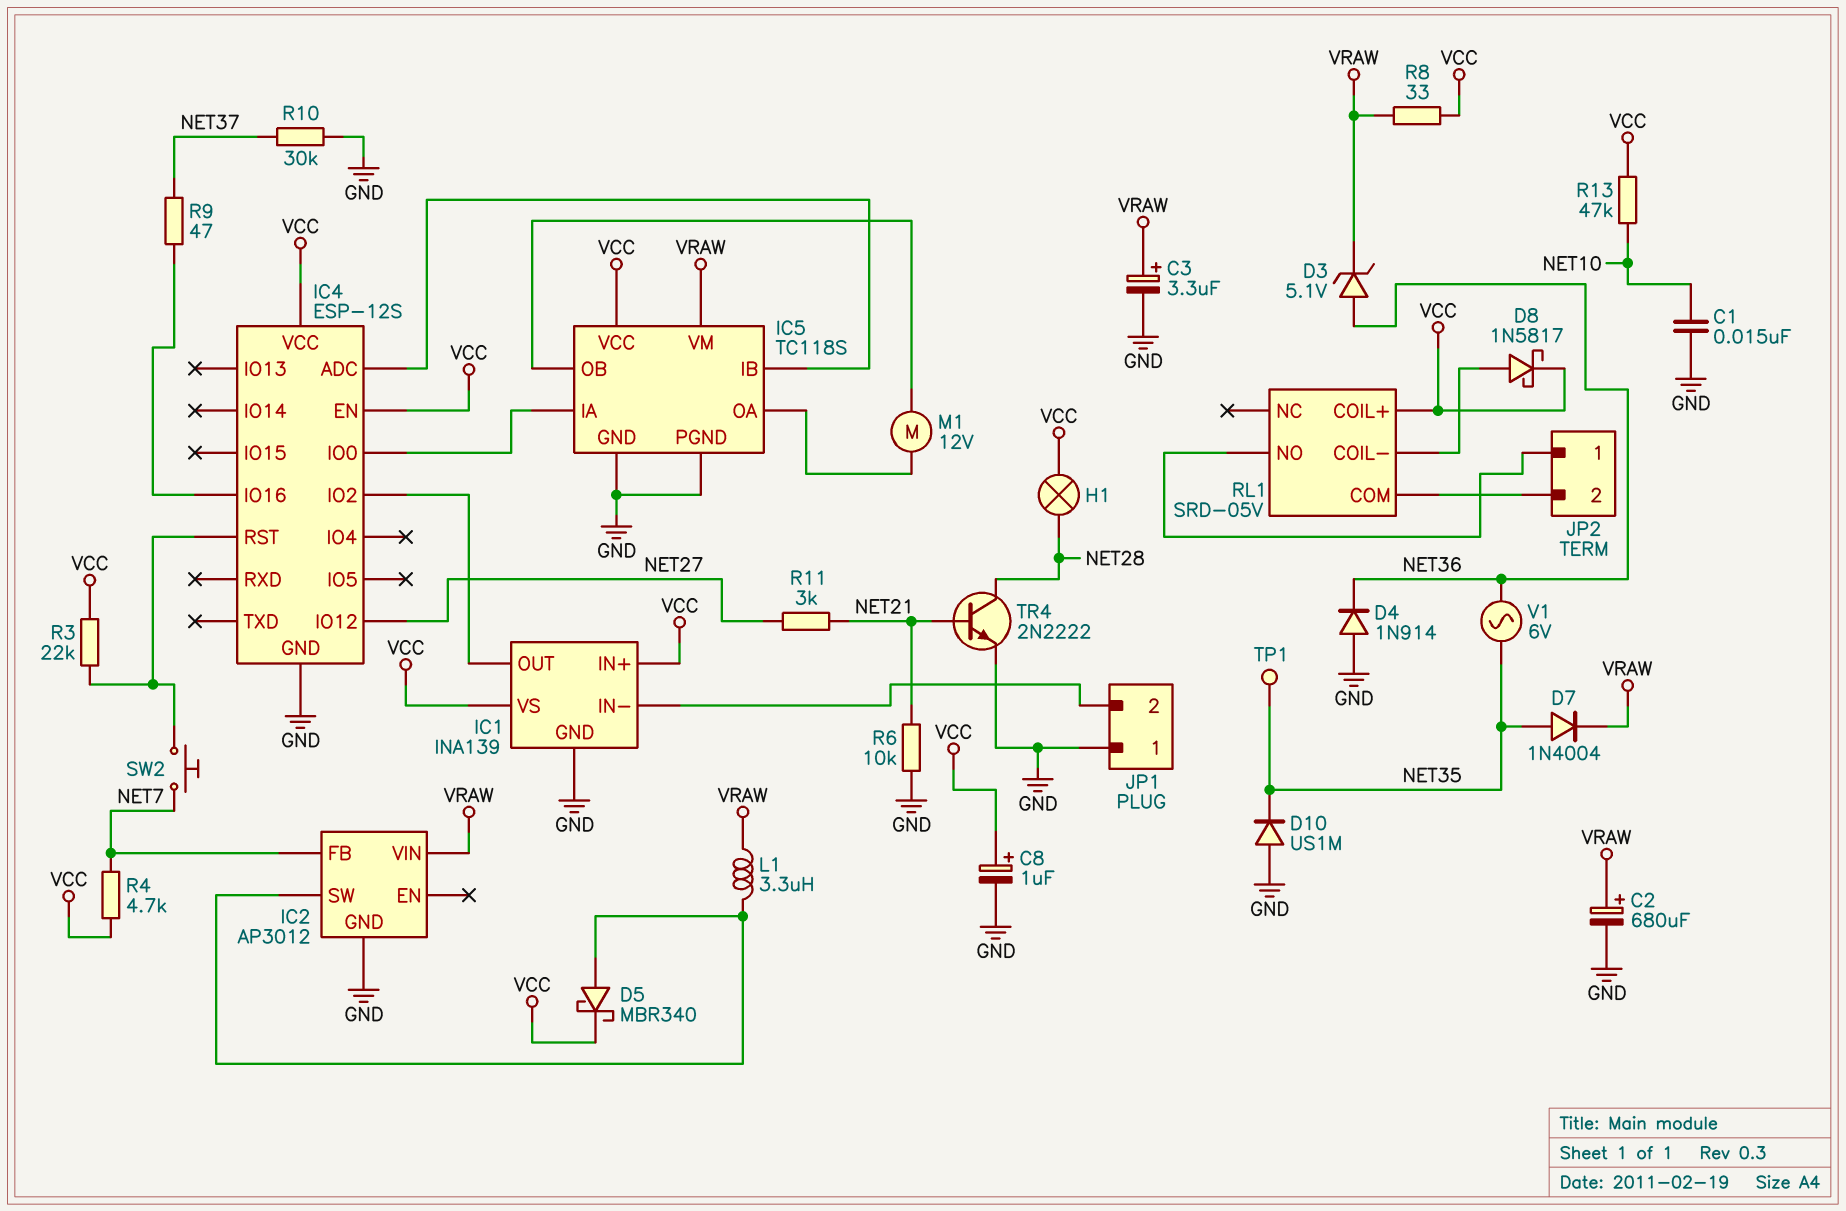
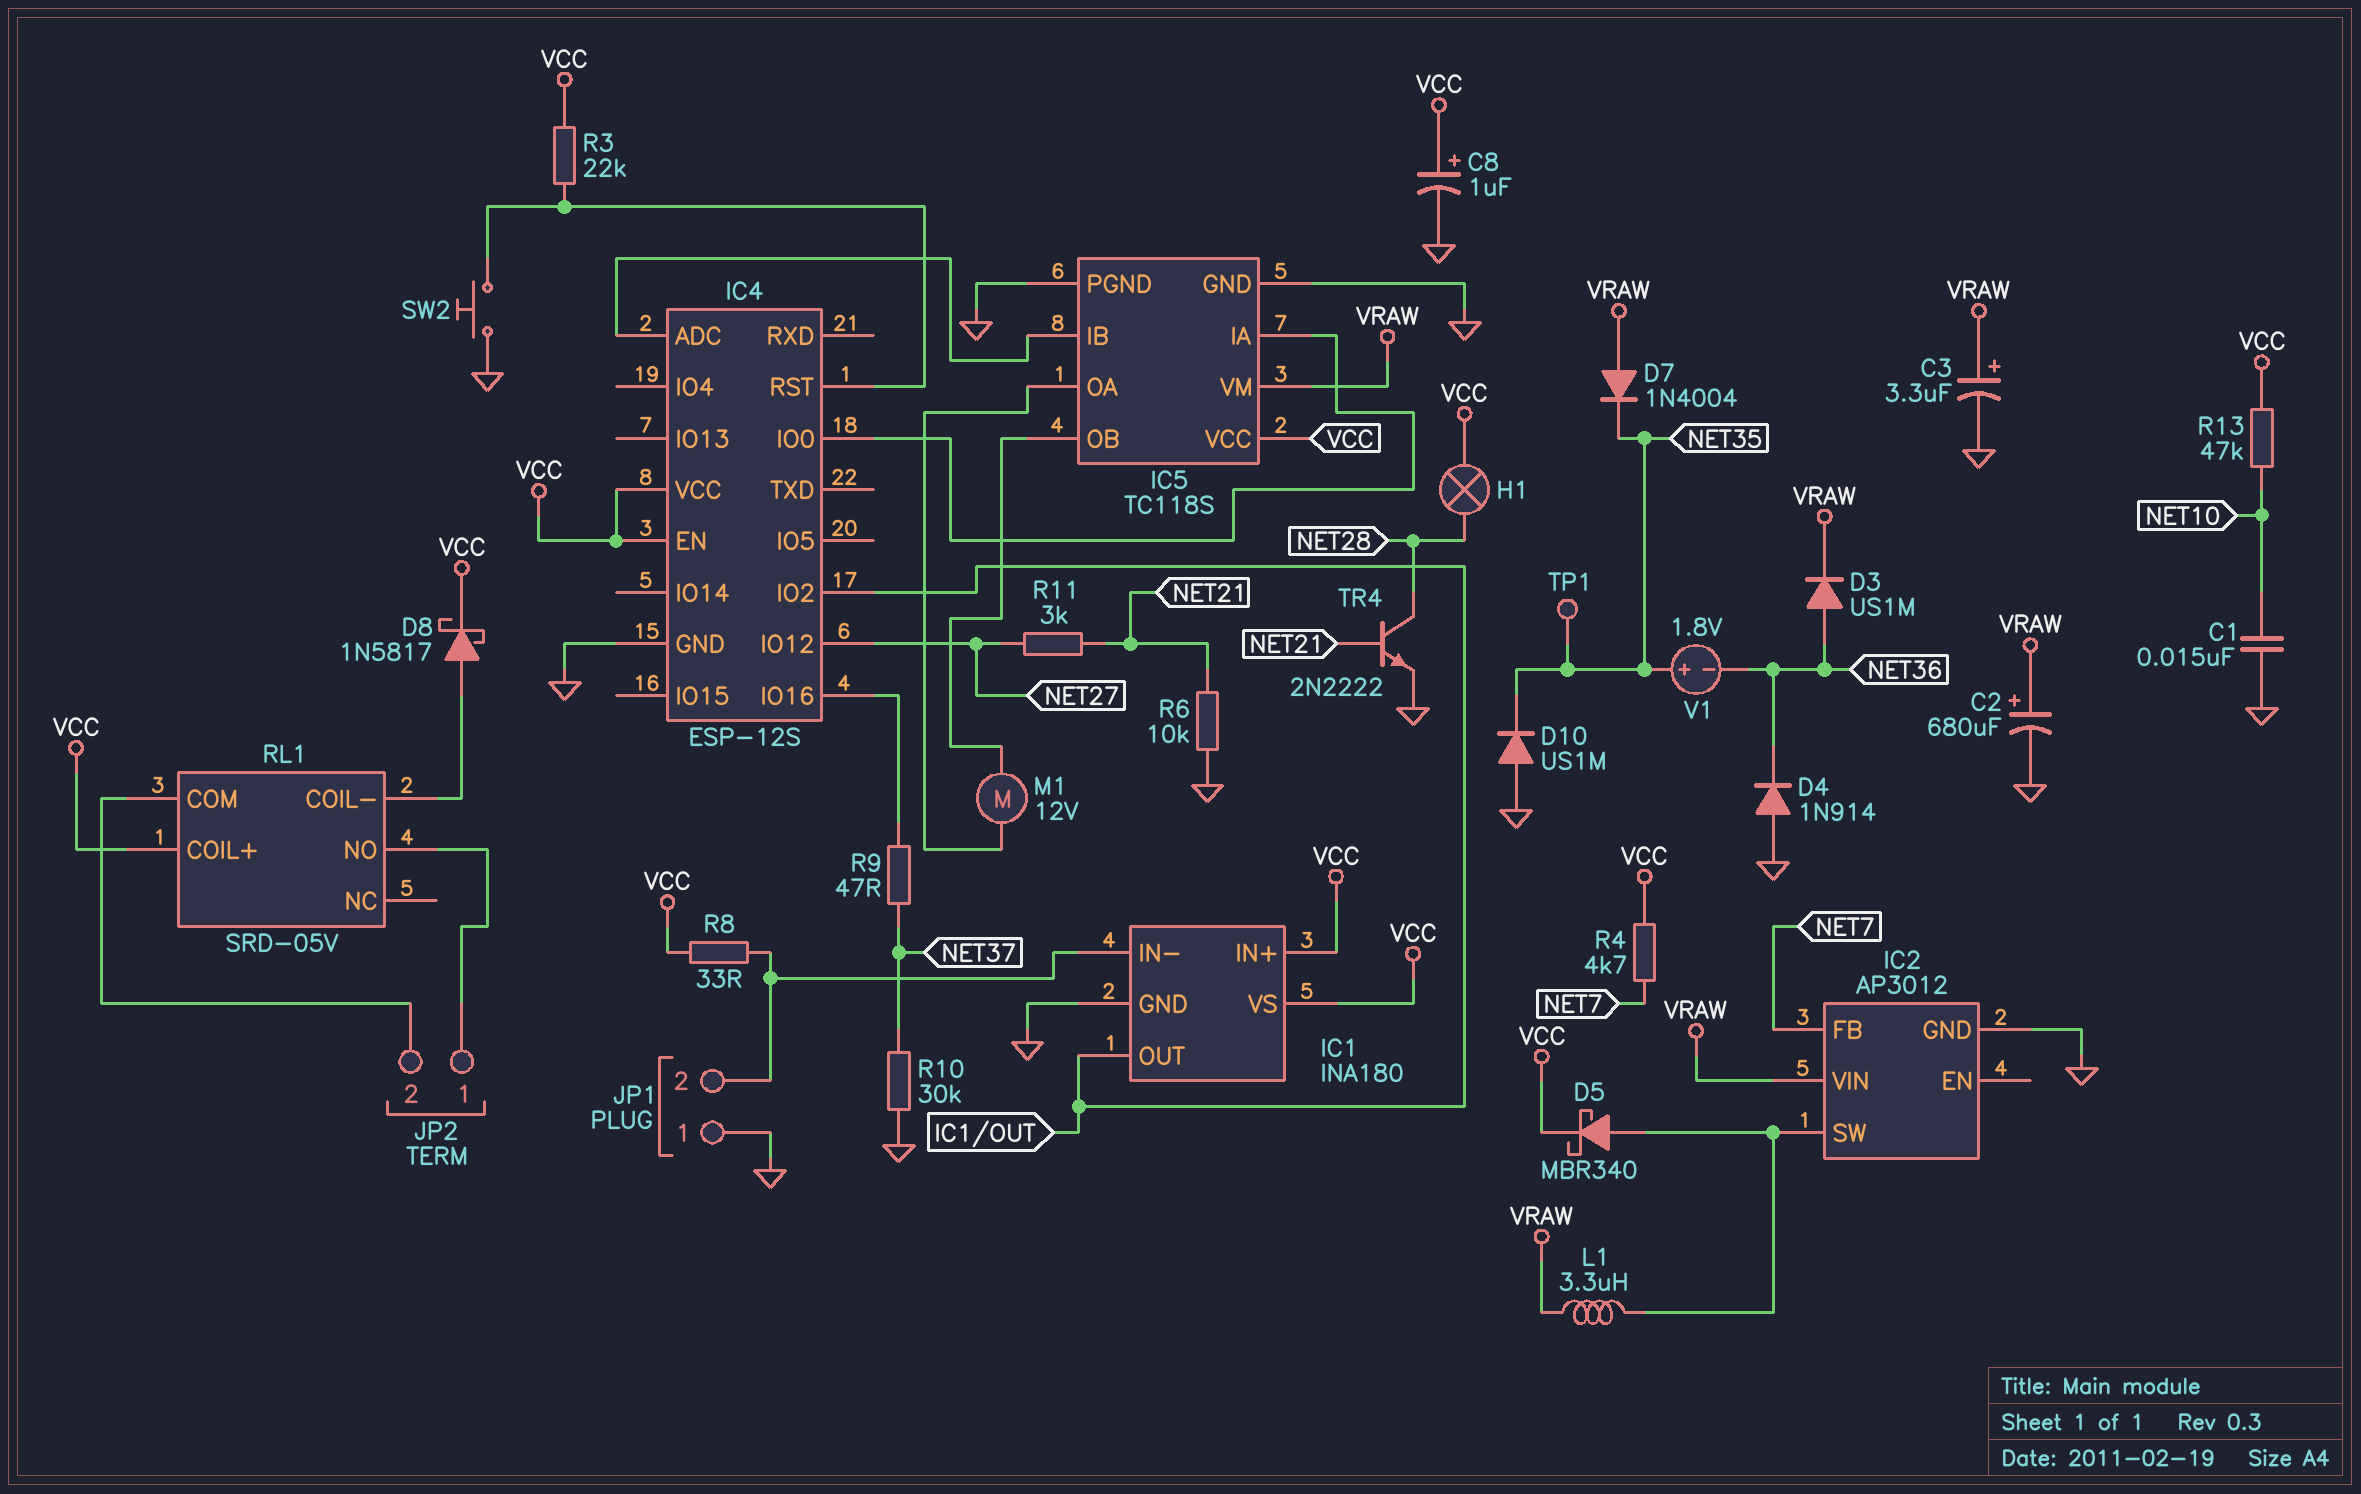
D3: zener 5.1V (A NET36, K VRAW) -> diode US1M (A NET36, K VRAW)
D7: diode 1N4004 (A NET35, K VRAW) -> diode 1N4004 (A VRAW, K NET35)
IC1: INA139 -> INA180
R8: 33 (VCC, VRAW) -> 33 (IC1/IN-, VCC)
SW2: button (IC4/RST, NET7) -> button (GND, IC4/RST)
V1: AC 6V (NET35, NET36) -> 1.8V (plus NET35, minus NET36)

